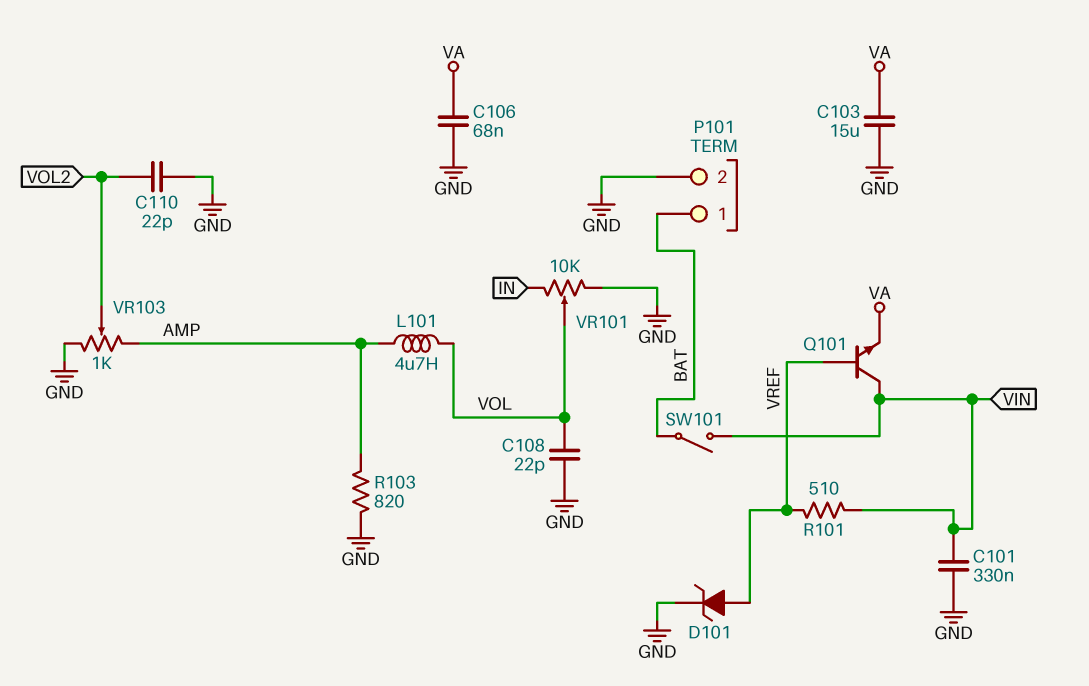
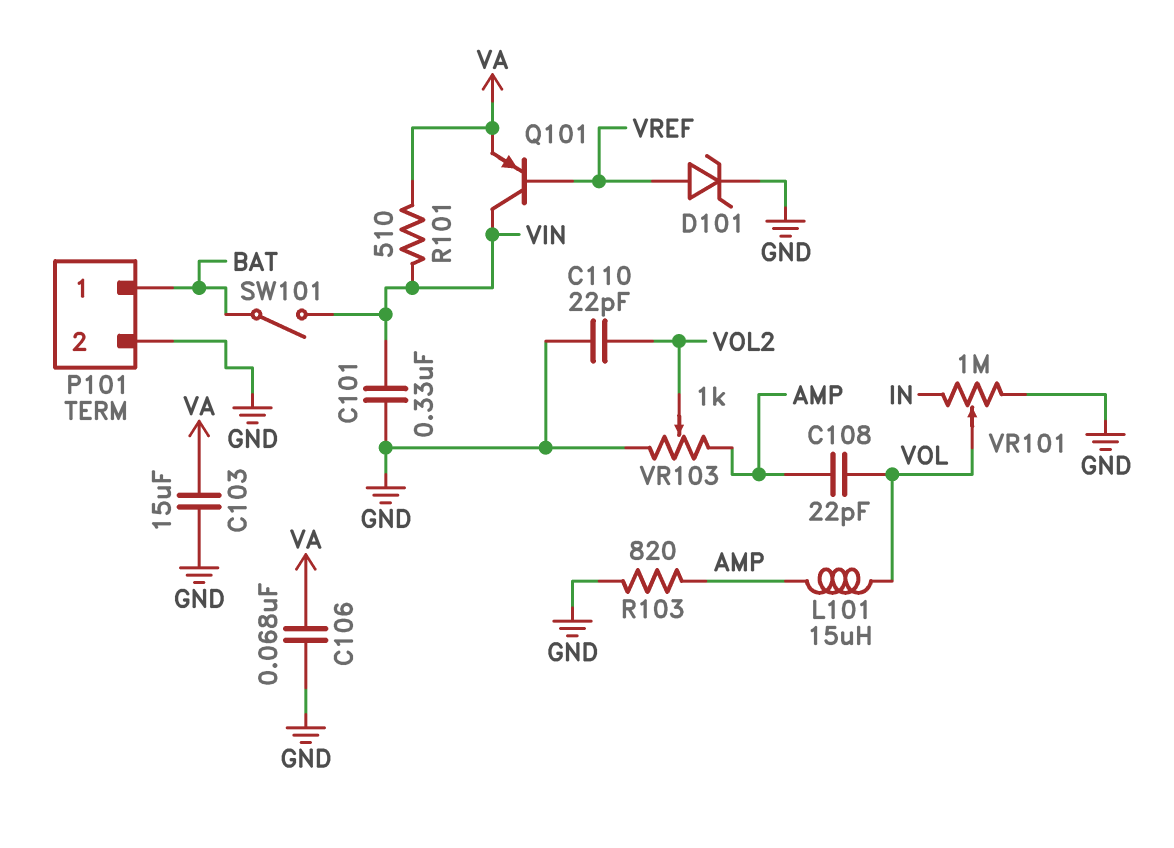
C108: 22pF (GND, VOL) -> 22pF (AMP, VOL)
L101: 4.7uH (AMP, VOL) -> 15uH (AMP, VOL)
Q101: NPN (B VREF, C VIN, E VA) -> PNP (B VREF, C VIN, E VA)
R101: 510 (VIN, VREF) -> 510 (VA, VIN)
VR101: 10k (GND, IN, wiper VOL) -> 1M (GND, IN, wiper VOL)

